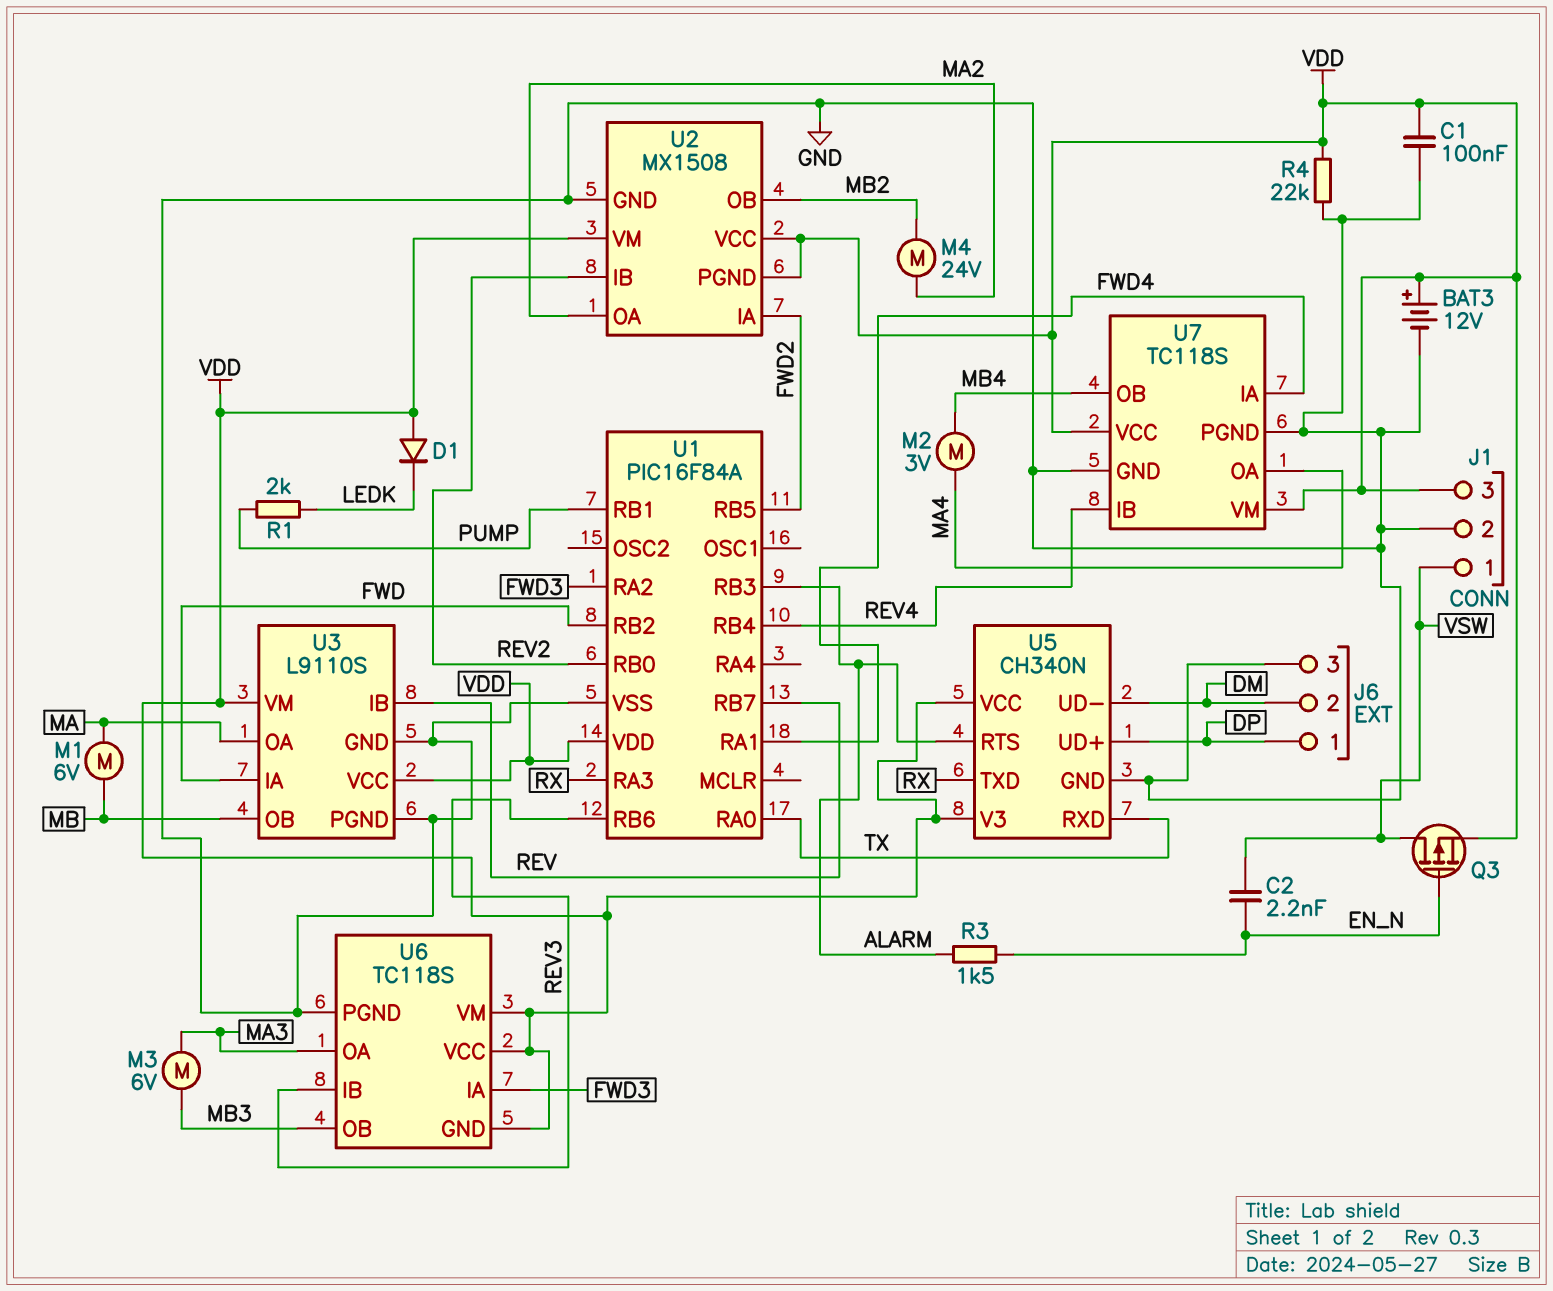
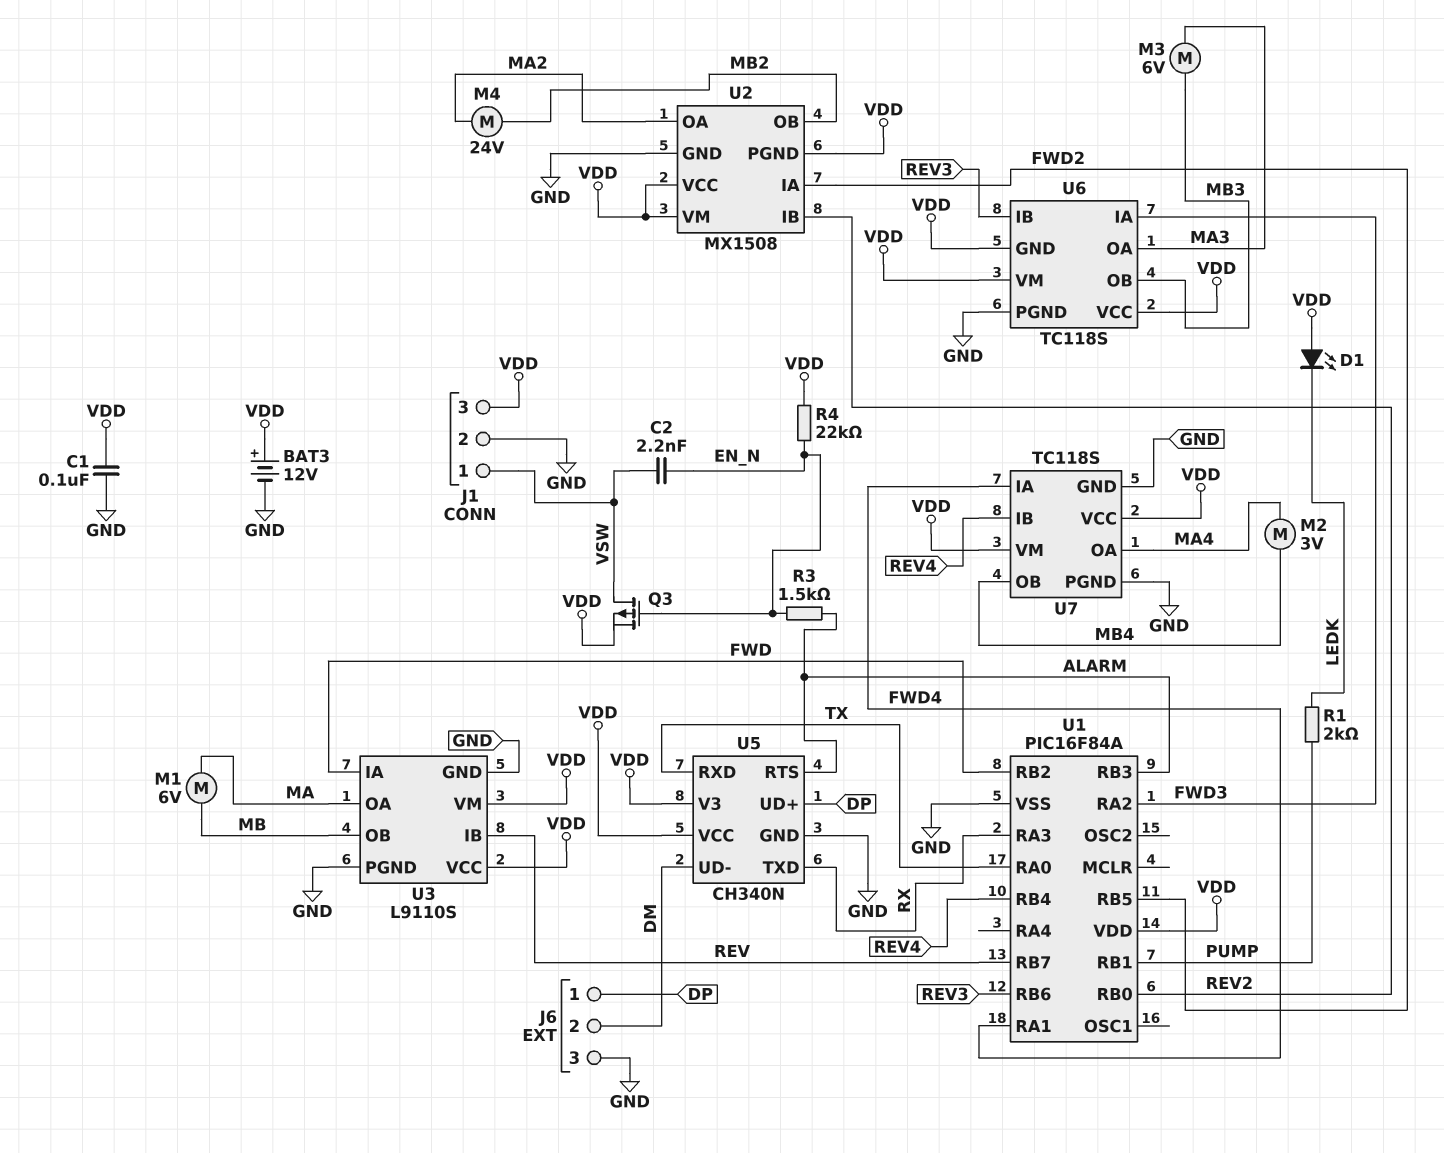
D1: diode (A VDD, K LEDK) -> LED (A VDD, K LEDK)
R4: 22k (GND, VDD) -> 22k (EN_N, VDD)

